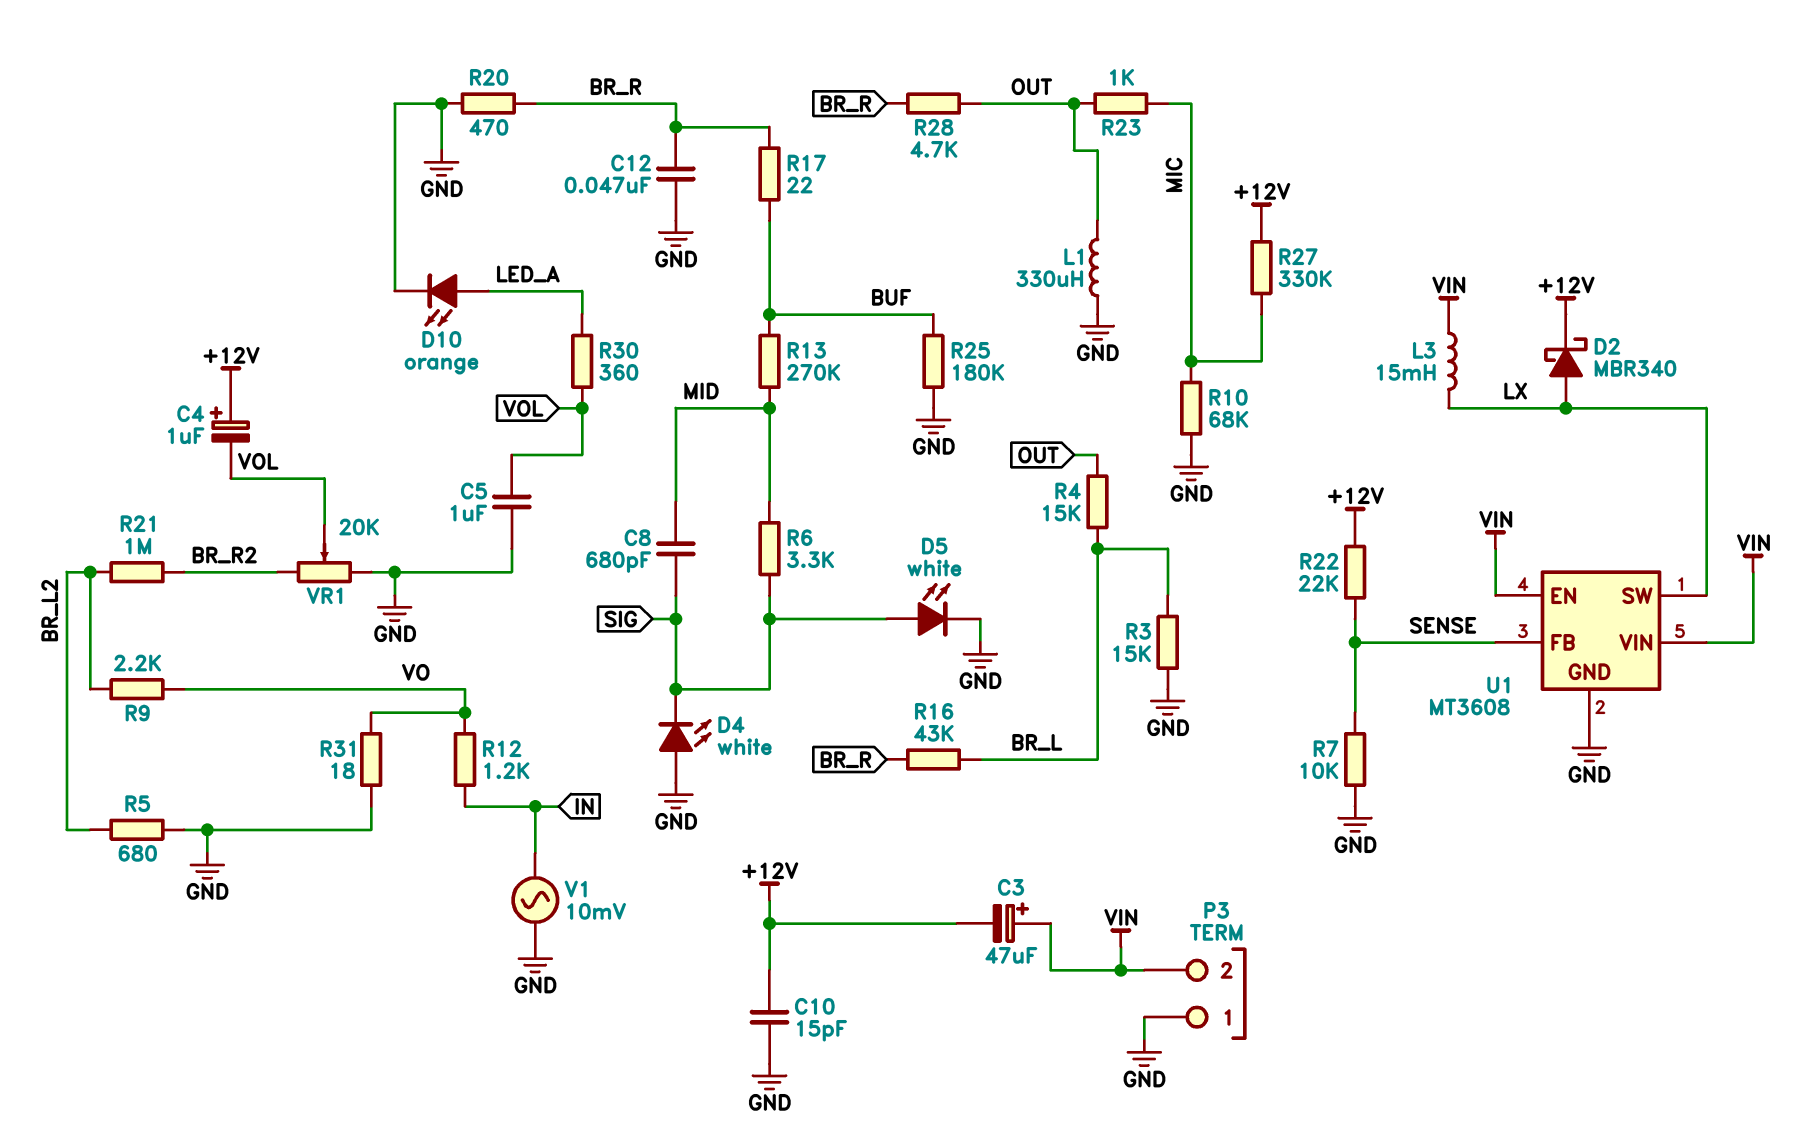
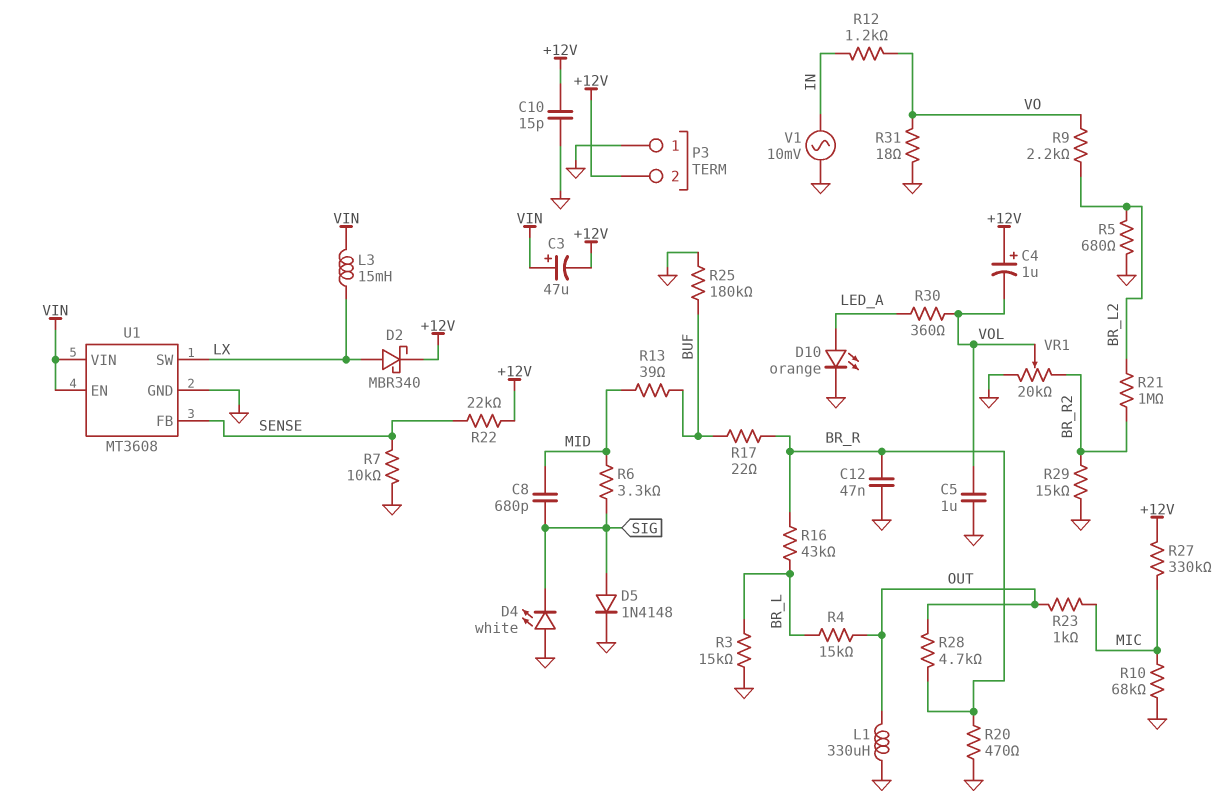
D5: LED white (A SIG, K GND) -> diode 1N4148 (A SIG, K GND)
P3 pin 2: VIN -> +12V
R13: 270k (BUF, MID) -> 39 (BUF, MID)
R29: none -> 15k (BR_R2, GND)

